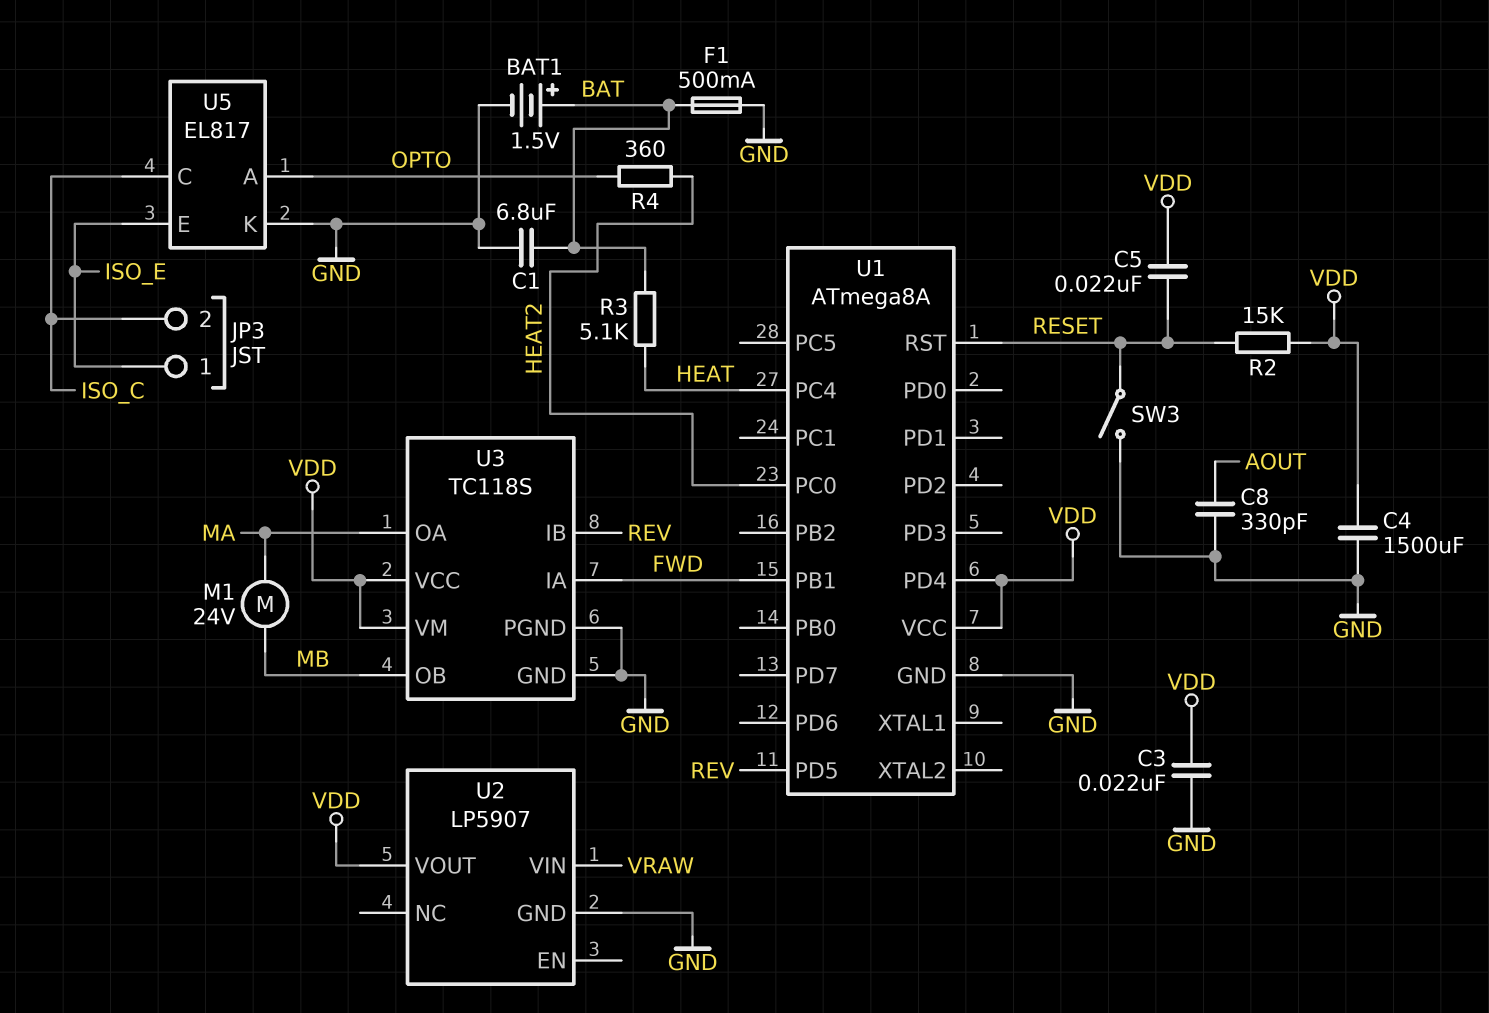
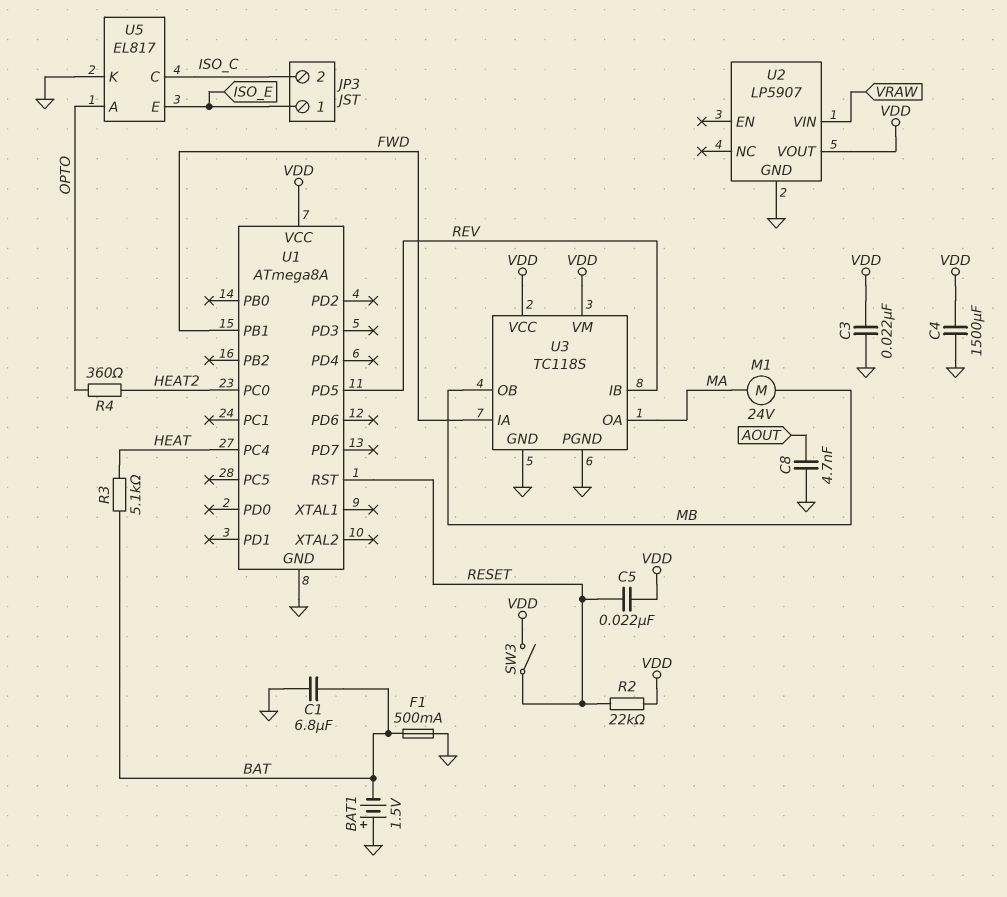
BAT1: 1.5V (plus BAT, minus GND) -> 1.5V (plus GND, minus BAT)
C8: 330pF (AOUT, GND) -> 4.7nF (AOUT, GND)
R2: 15k (RESET, VDD) -> 22k (RESET, VDD)
SW3: switch (GND, RESET) -> switch (RESET, VDD)
U1 pin PD4: VDD -> none

